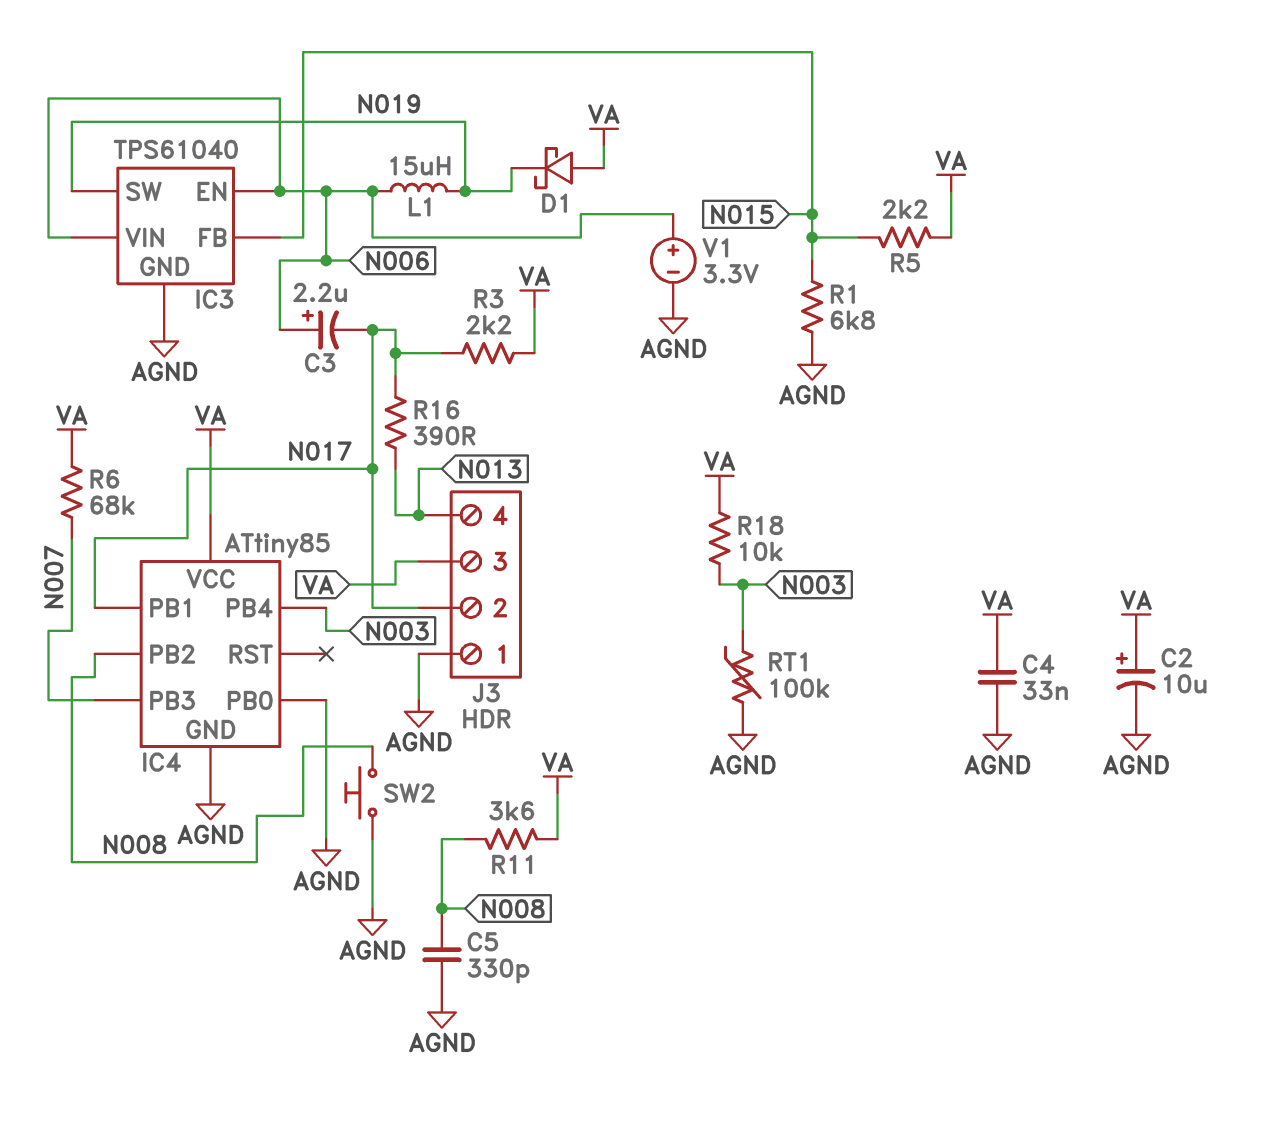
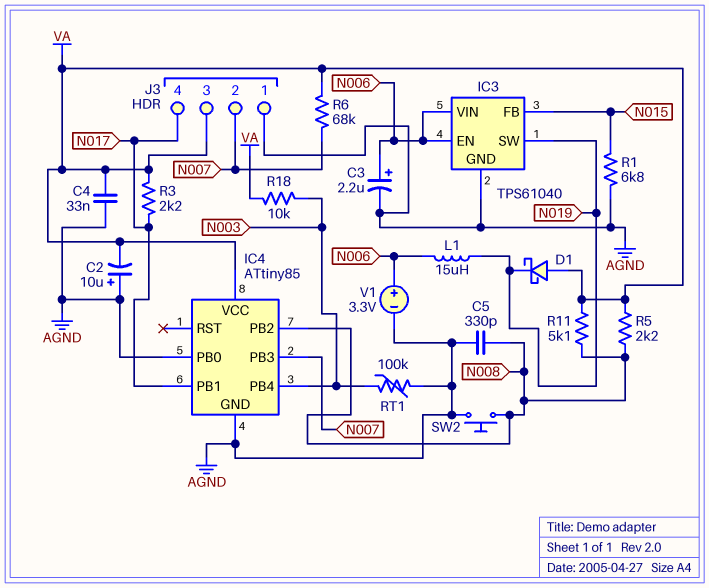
C2: 10uF (plus VA, minus AGND) -> 10uF (plus AGND, minus VA)
C3: 2.2uF (plus N006, minus N017) -> 2.2uF (plus N006, minus AGND)
J3 pin 2: N017 -> N007
J3 pin 4: N013 -> N017
R5: 2.2k (N015, VA) -> 2.2k (N008, VA)
R11: 3.6k (N008, VA) -> 5.1k (N008, VA)
R16: 390 (N013, N017) -> none

